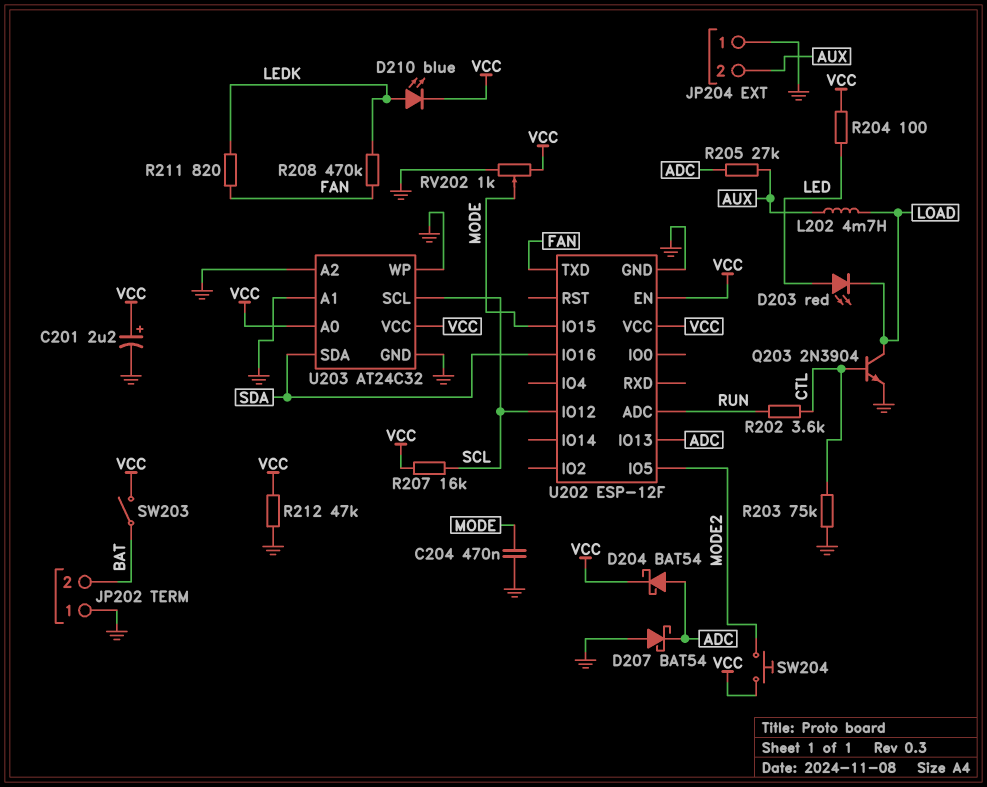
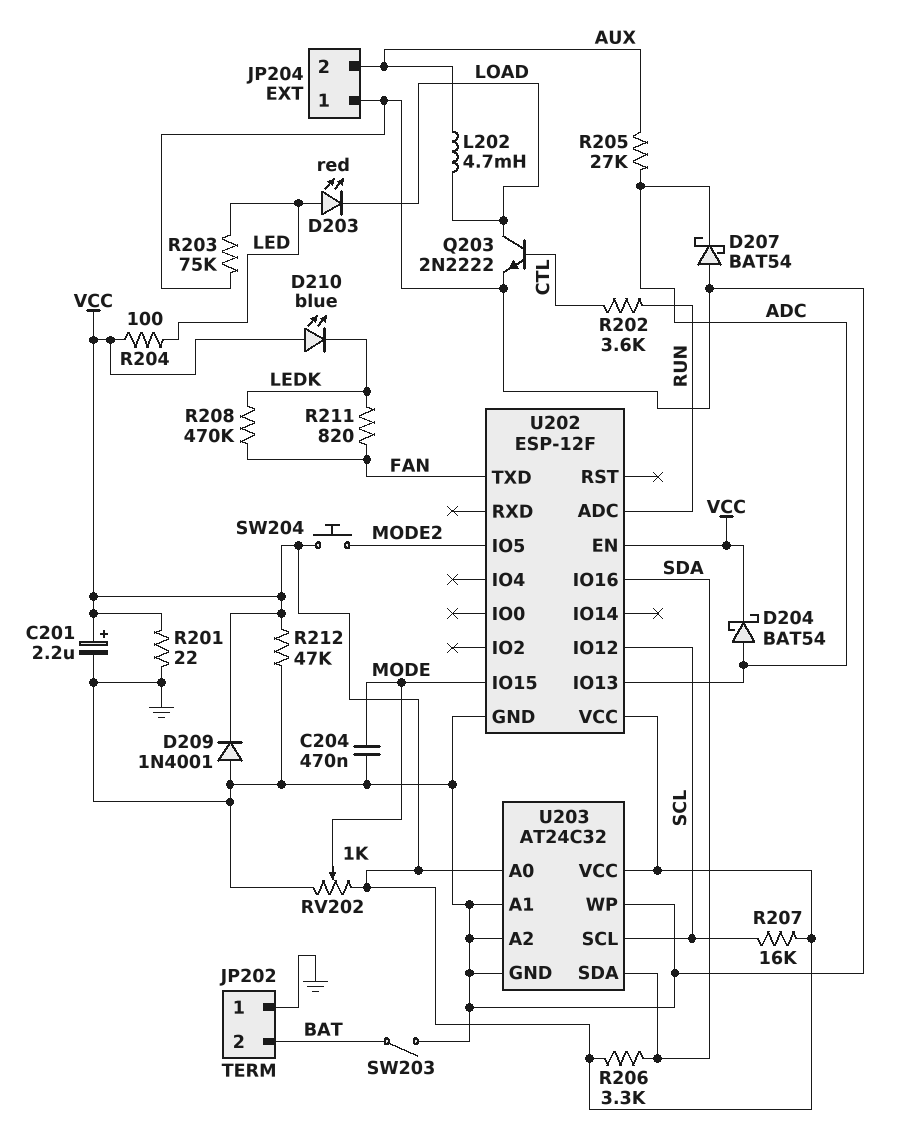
D209: none -> diode 1N4001 (A GND, K VCC)
D210: LED blue (A LEDK, K VCC) -> LED blue (A VCC, K LEDK)
Q203: NPN 2N3904 (B CTL, C LOAD, E GND) -> NPN 2N2222 (B CTL, C LOAD, E GND)
R201: none -> 22 (GND, VCC)
R203: 75k (CTL, GND) -> 75k (GND, LED)
R206: none -> 3.3k (SDA, VCC)
SW203: switch (BAT, VCC) -> switch (BAT, GND)

